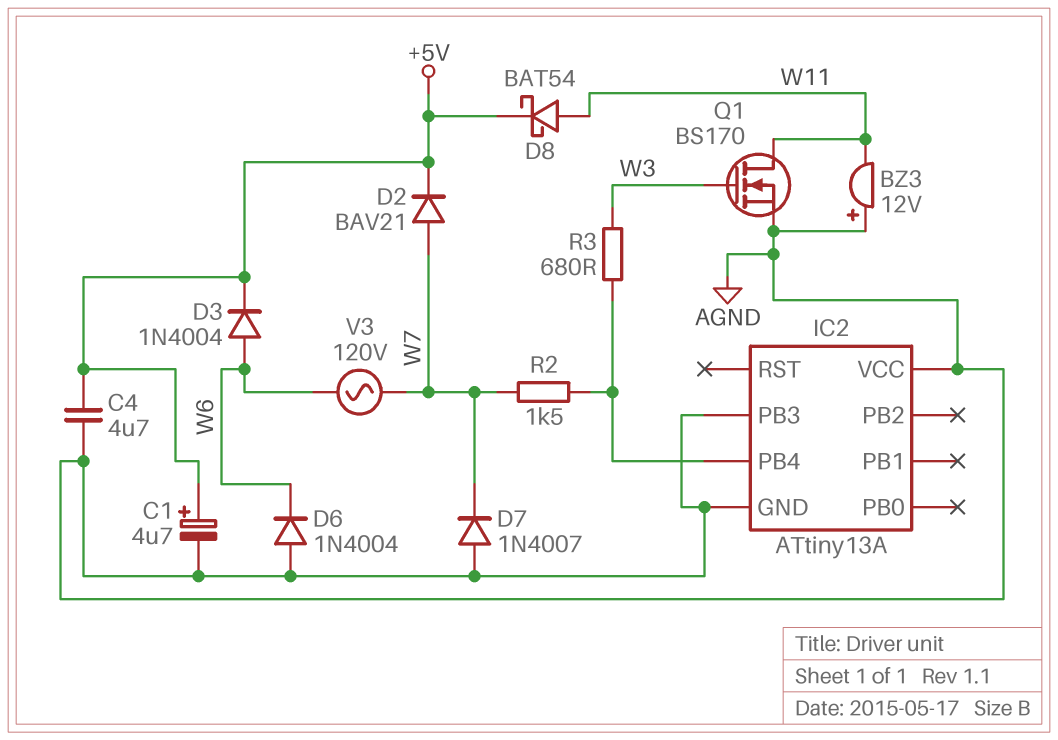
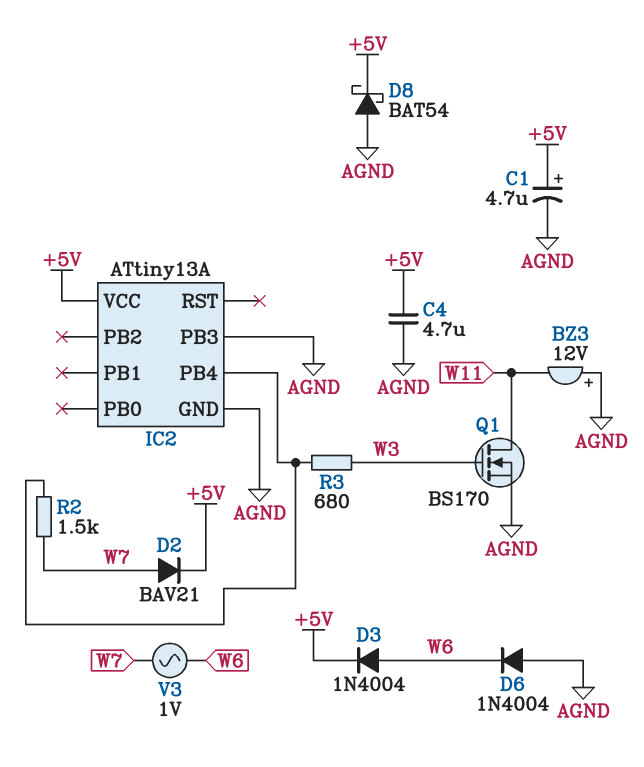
D7: diode 1N4007 (A AGND, K W7) -> none
D8: schottky BAT54 (A W11, K +5V) -> schottky BAT54 (A AGND, K +5V)
IC2 pin VCC: AGND -> +5V
V3: AC 120V (W6, W7) -> AC 1V (W6, W7)

